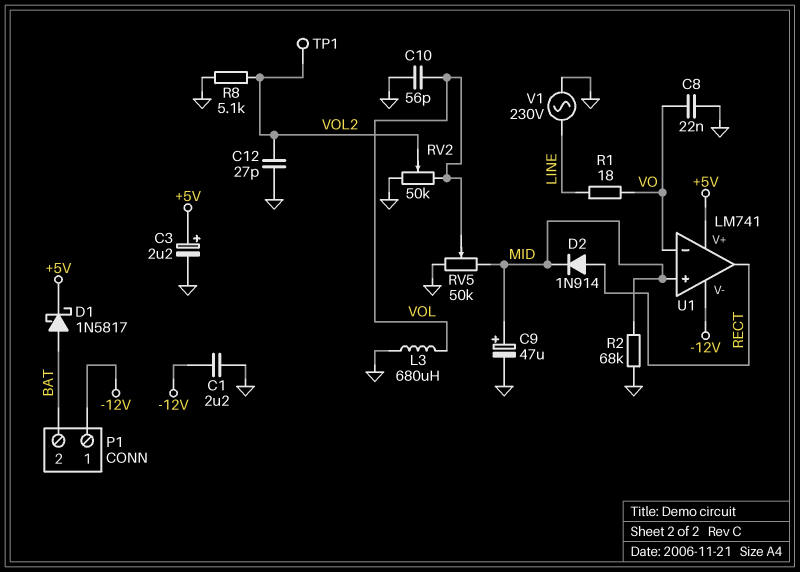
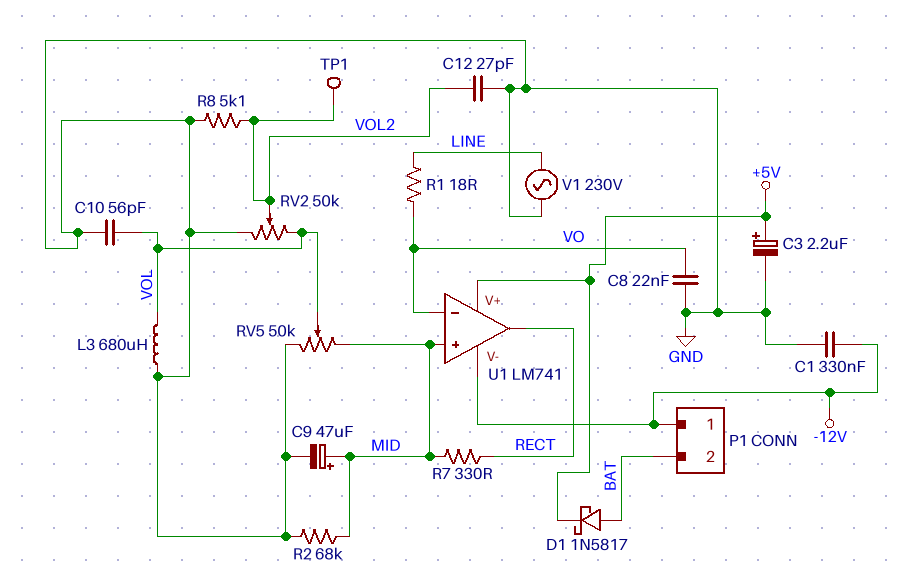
C1: 2.2uF (-12V, GND) -> 330nF (-12V, GND)
D2: diode 1N914 (A RECT, K MID) -> none
R7: none -> 330 (MID, RECT)

